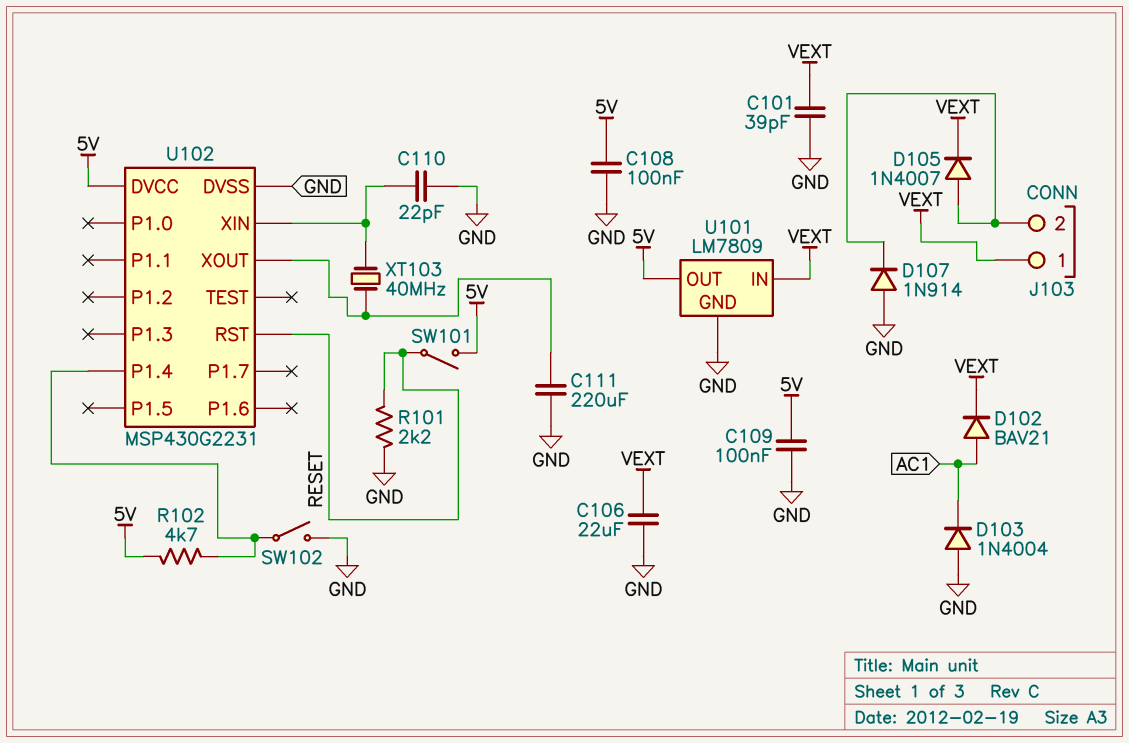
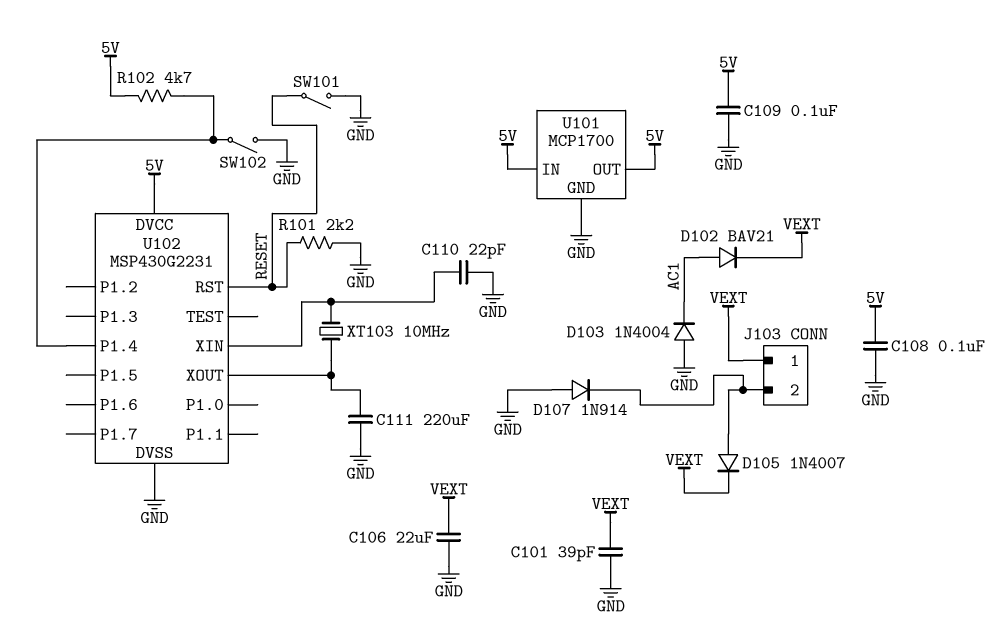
SW101: switch (5V, RESET) -> switch (GND, RESET)
U101: LM7809 -> MCP1700
U101 pin IN: VEXT -> 5V
XT103: 40MHz (U102/XIN, U102/XOUT) -> 10MHz (U102/XIN, U102/XOUT)

